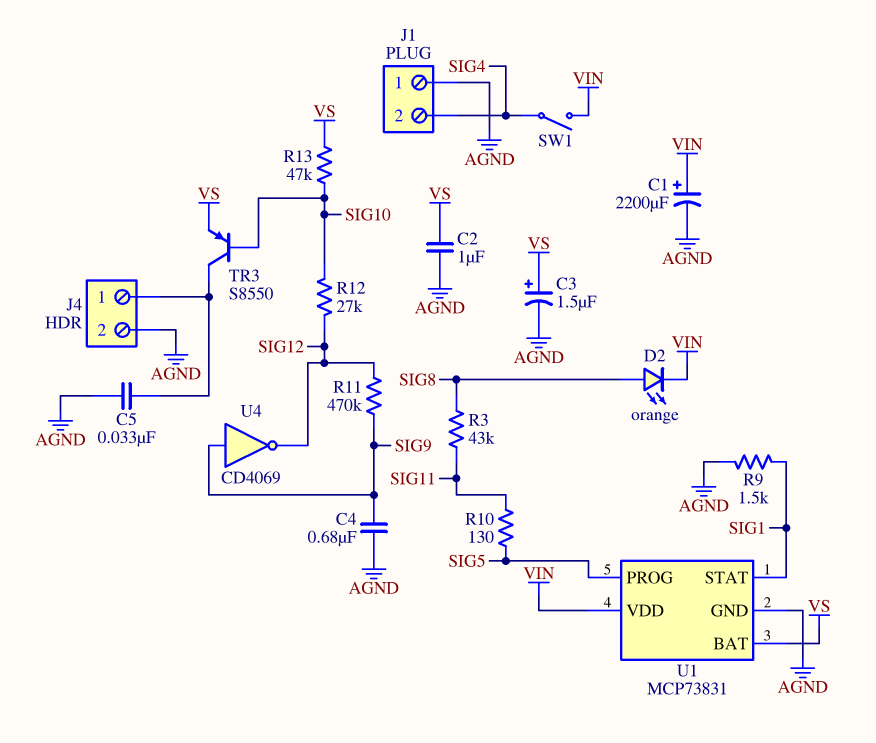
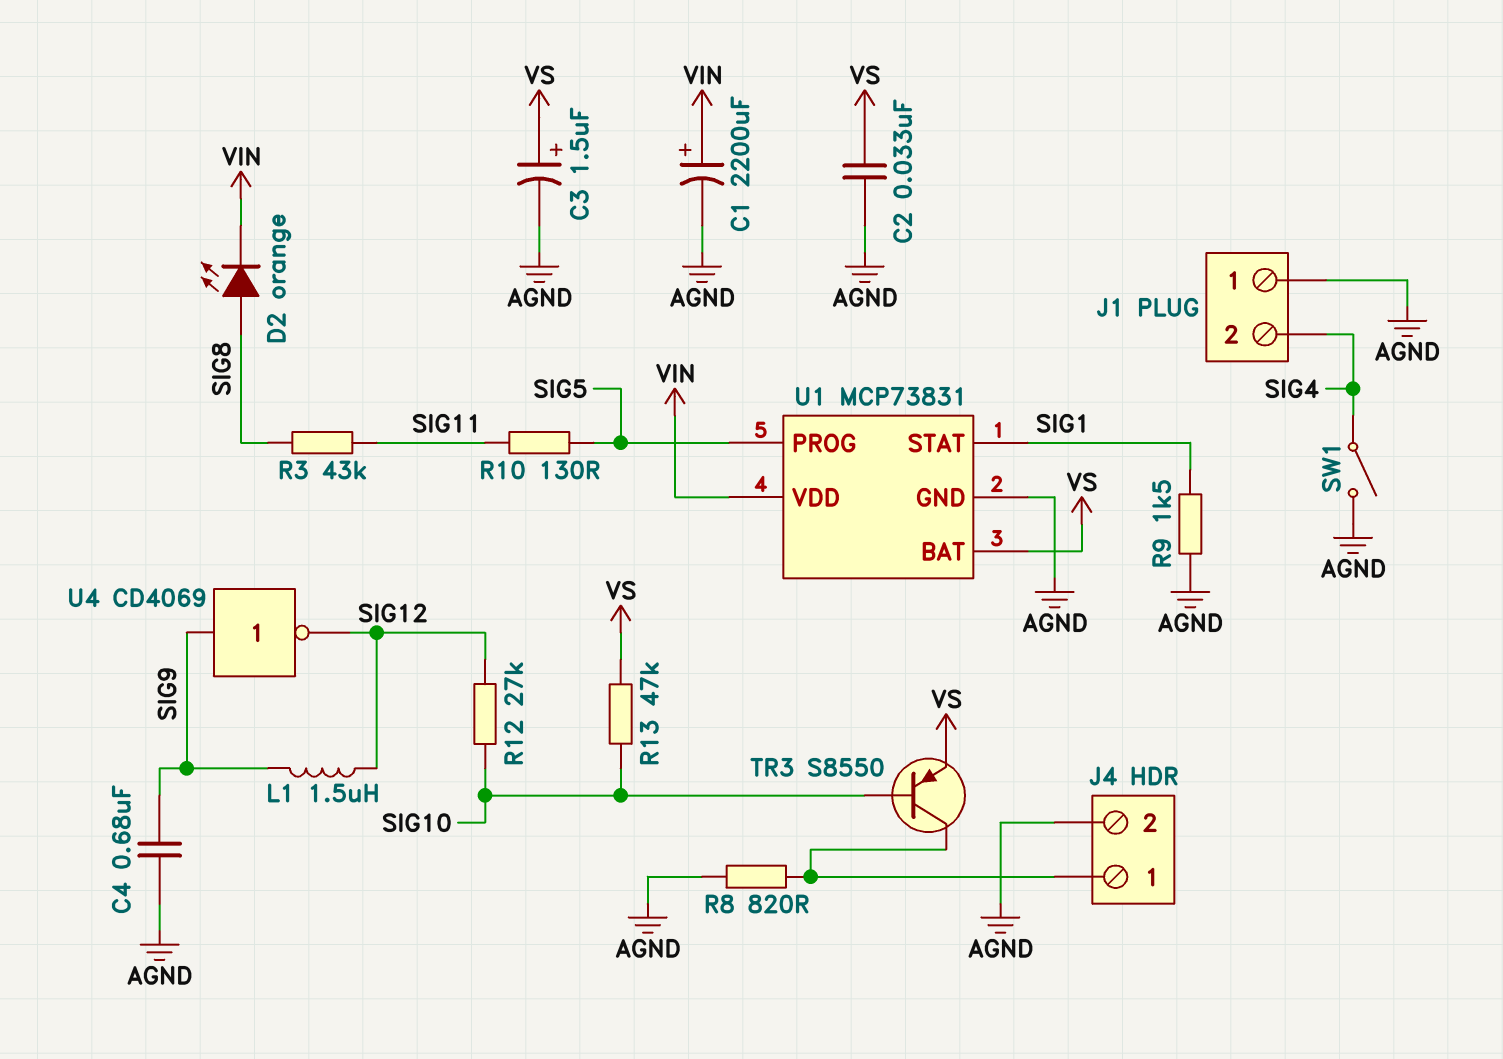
C2: 1uF (AGND, VS) -> 33nF (AGND, VS)
C5: 33nF (AGND, J4/1) -> none
L1: none -> 1.5uH (SIG9, SIG12)
R8: none -> 820 (AGND, J4/1)
R11: 470k (SIG9, SIG12) -> none
SW1: switch (SIG4, VIN) -> switch (AGND, SIG4)

